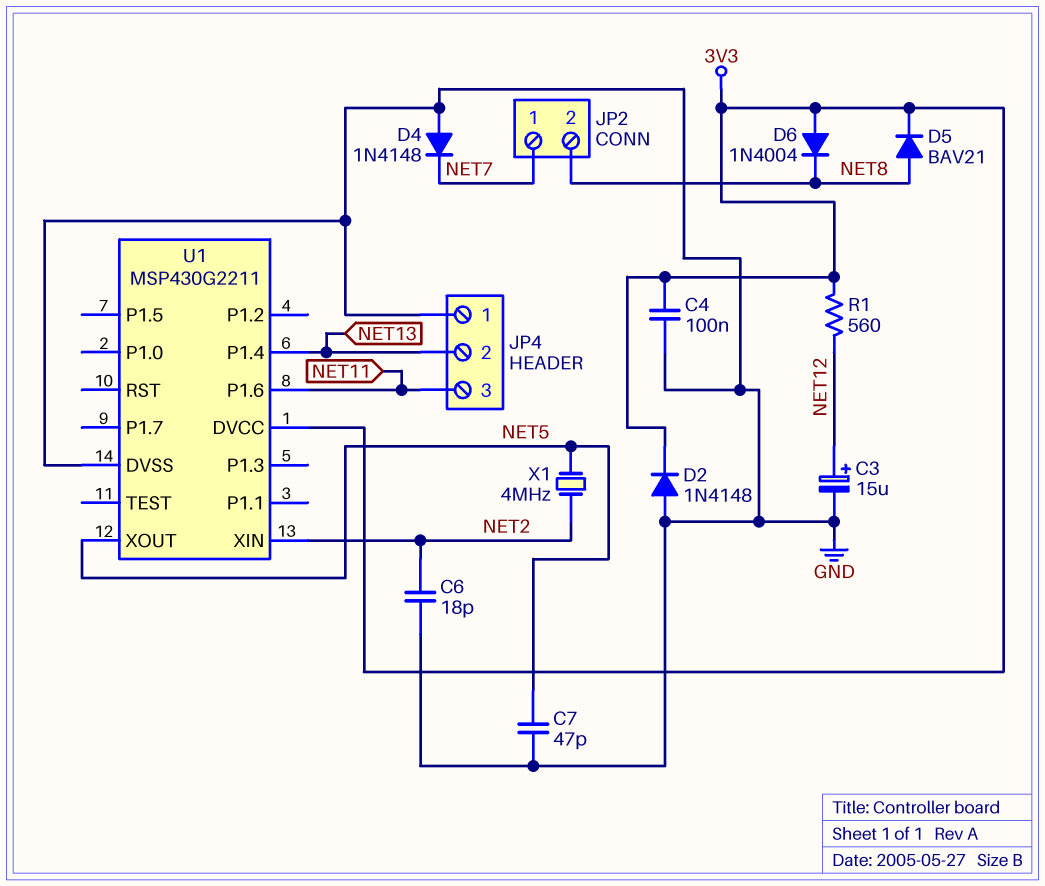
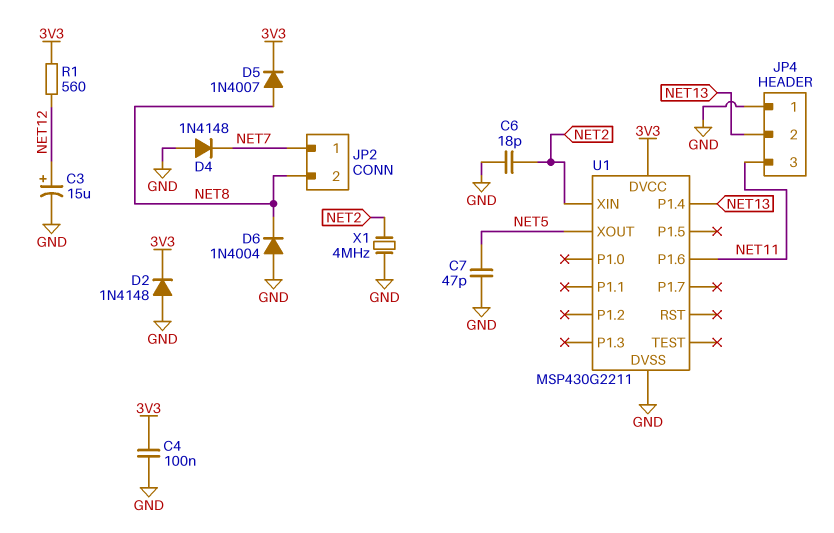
D5: diode BAV21 (A NET8, K 3V3) -> diode 1N4007 (A NET8, K 3V3)
D6: diode 1N4004 (A 3V3, K NET8) -> diode 1N4004 (A GND, K NET8)
X1: 4MHz (NET2, NET5) -> 4MHz (GND, NET2)

